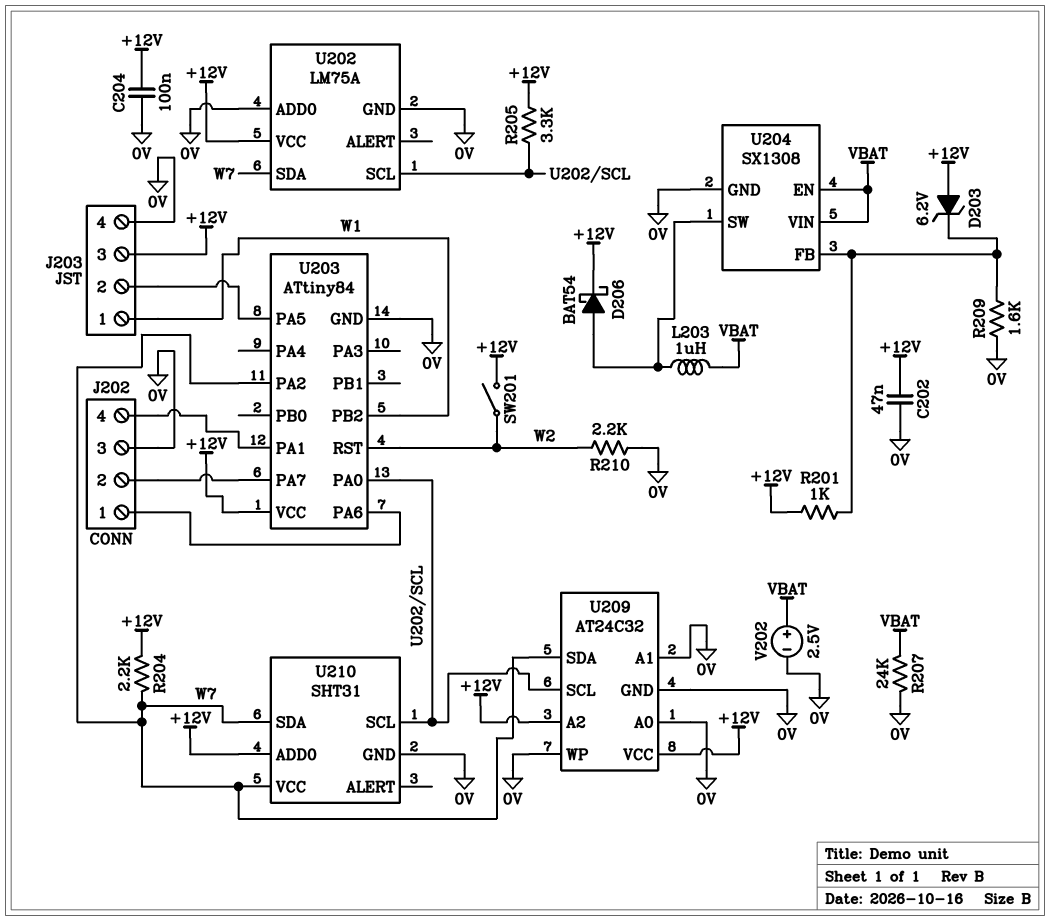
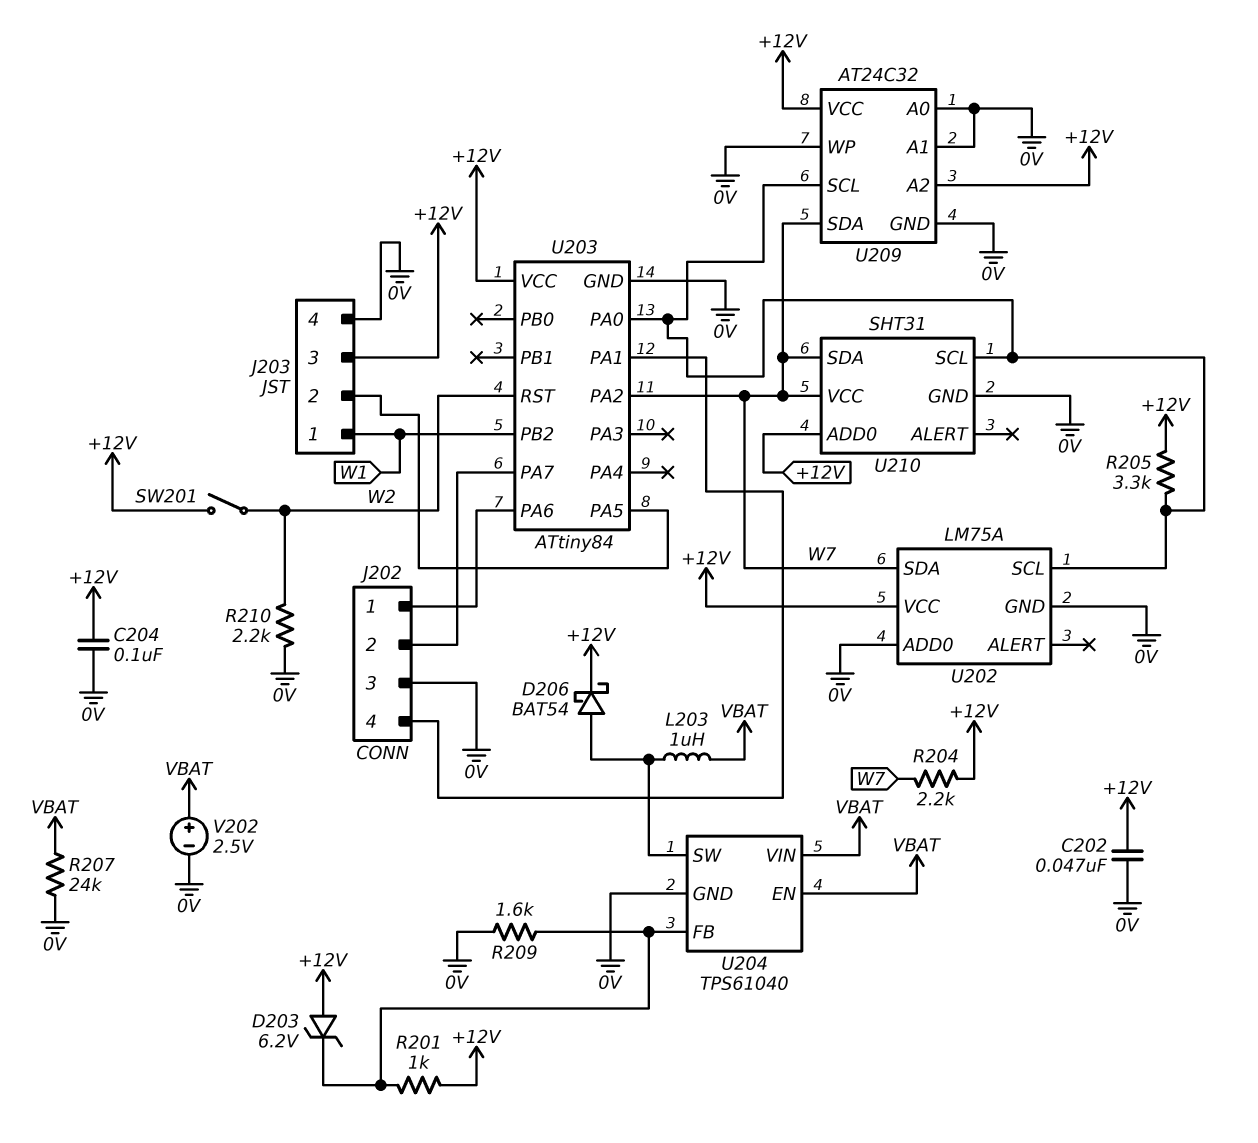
U204: SX1308 -> TPS61040

